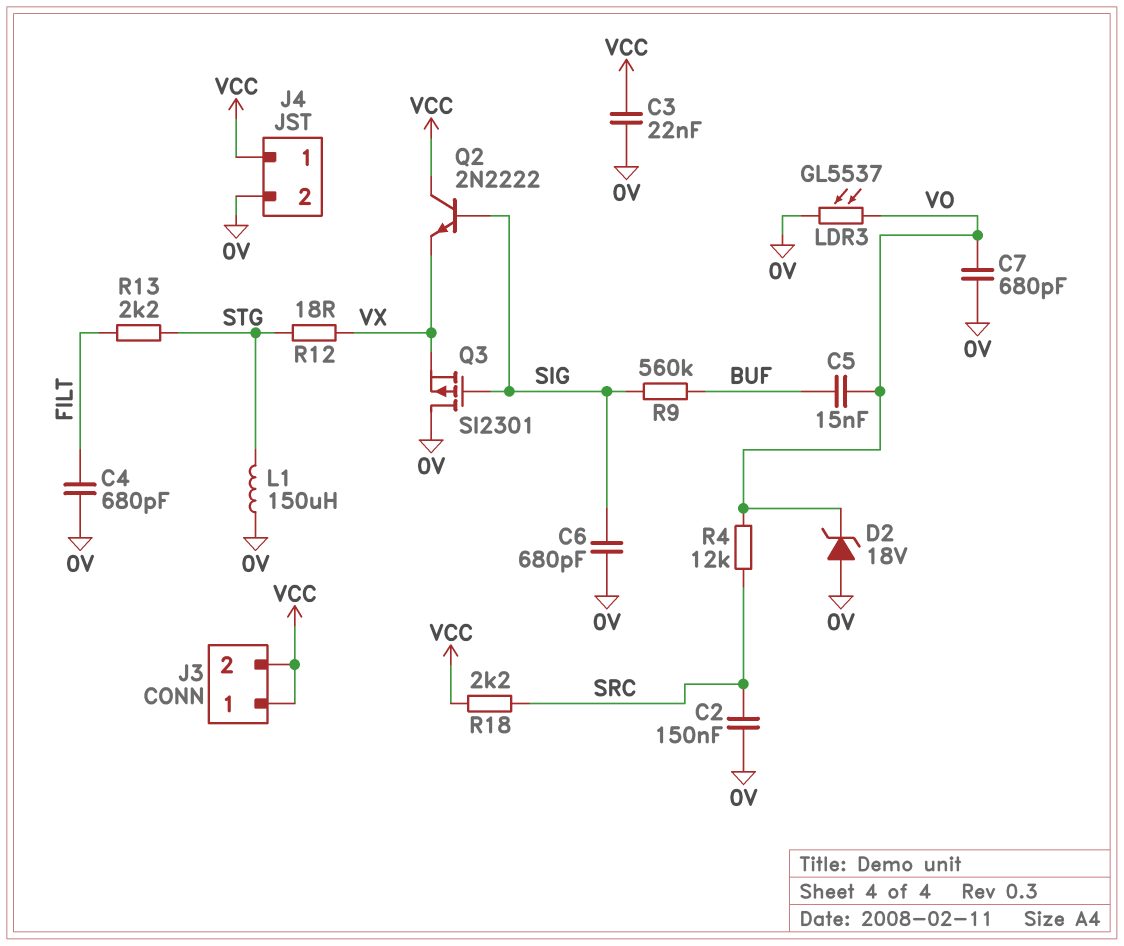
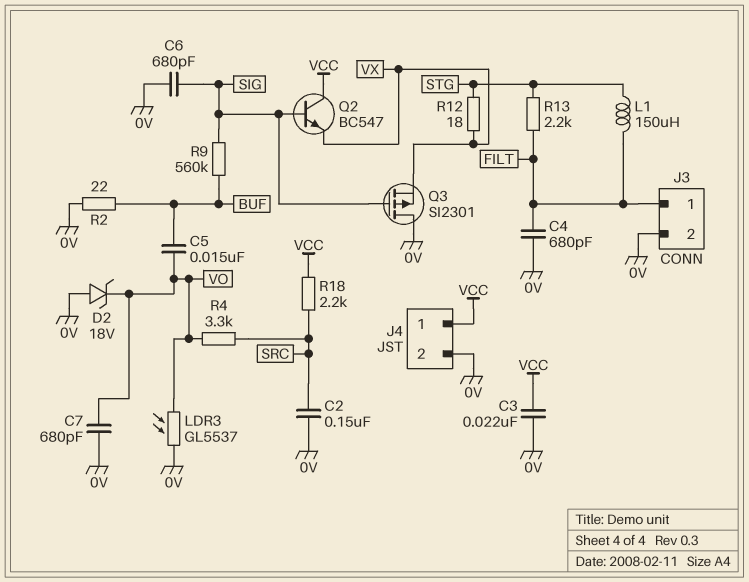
J3 pin 1: VCC -> FILT
J3 pin 2: VCC -> 0V
L1: 150uH (0V, STG) -> 150uH (FILT, STG)
Q2: NPN 2N2222 (B SIG, C VCC, E VX) -> NPN BC547 (B SIG, C VCC, E VX)
R2: none -> 22 (0V, BUF)
R4: 12k (SRC, VO) -> 3.3k (SRC, VO)

